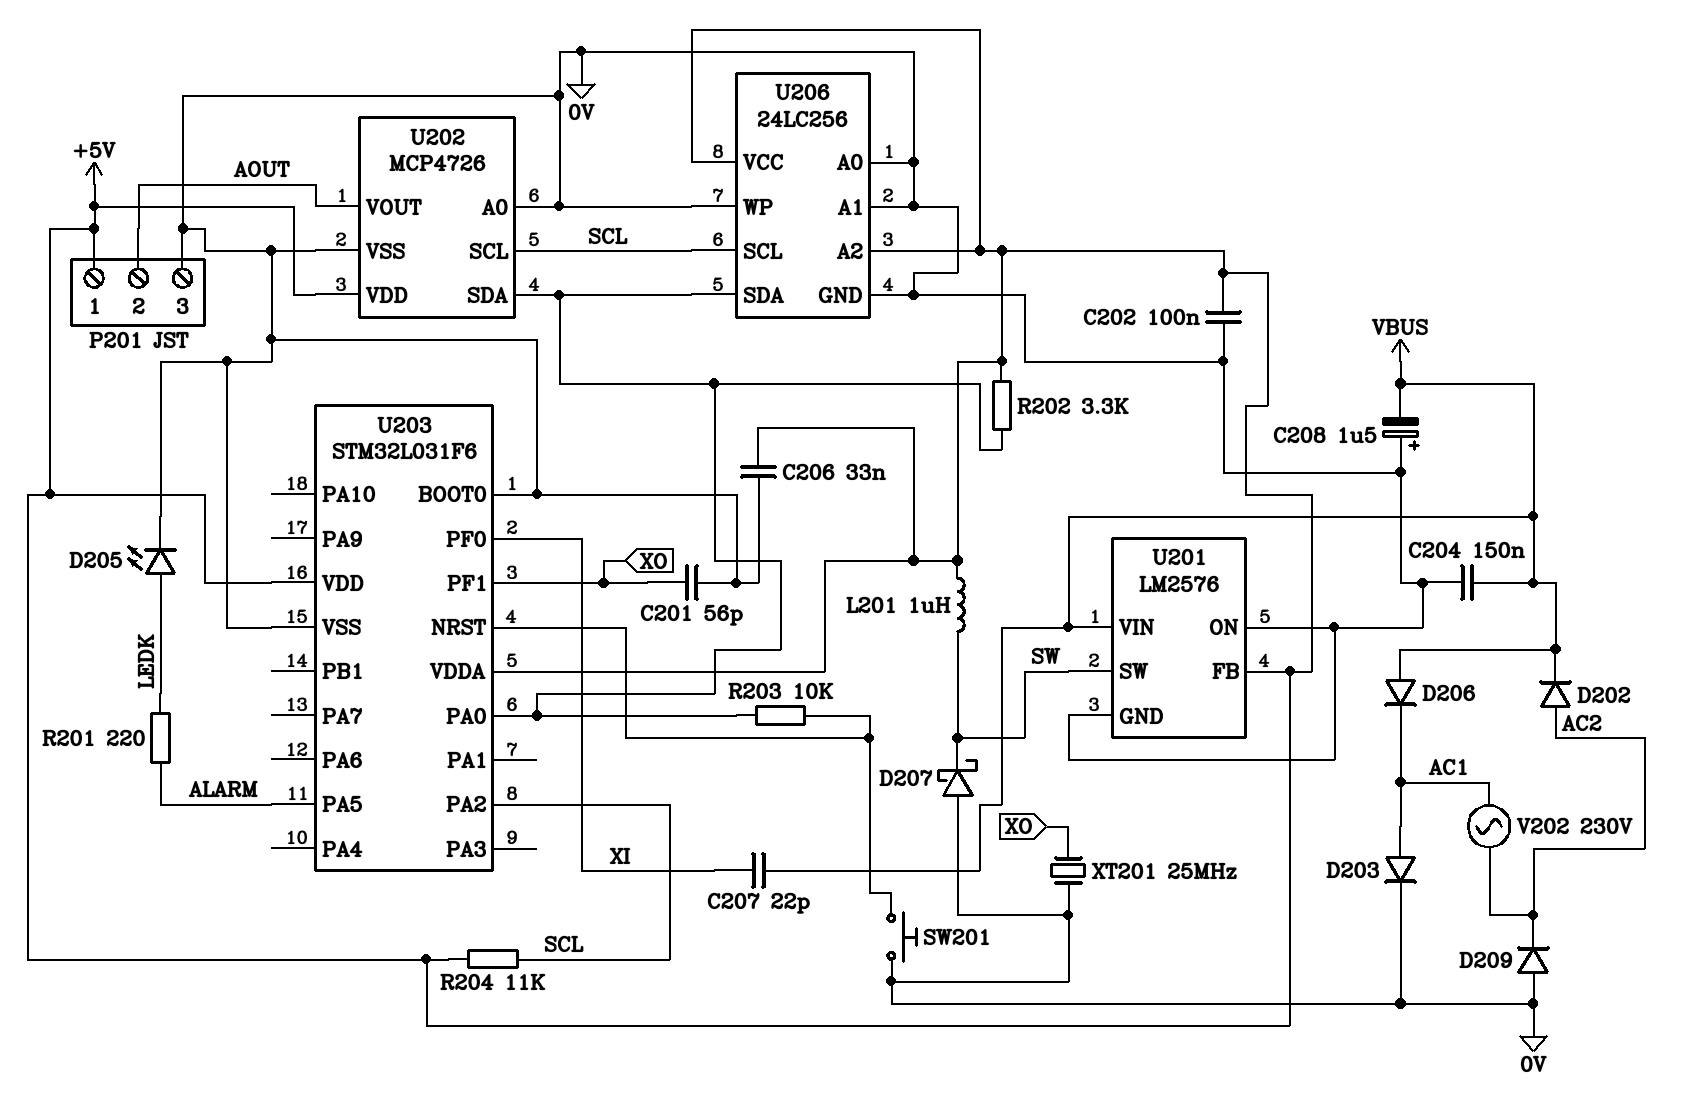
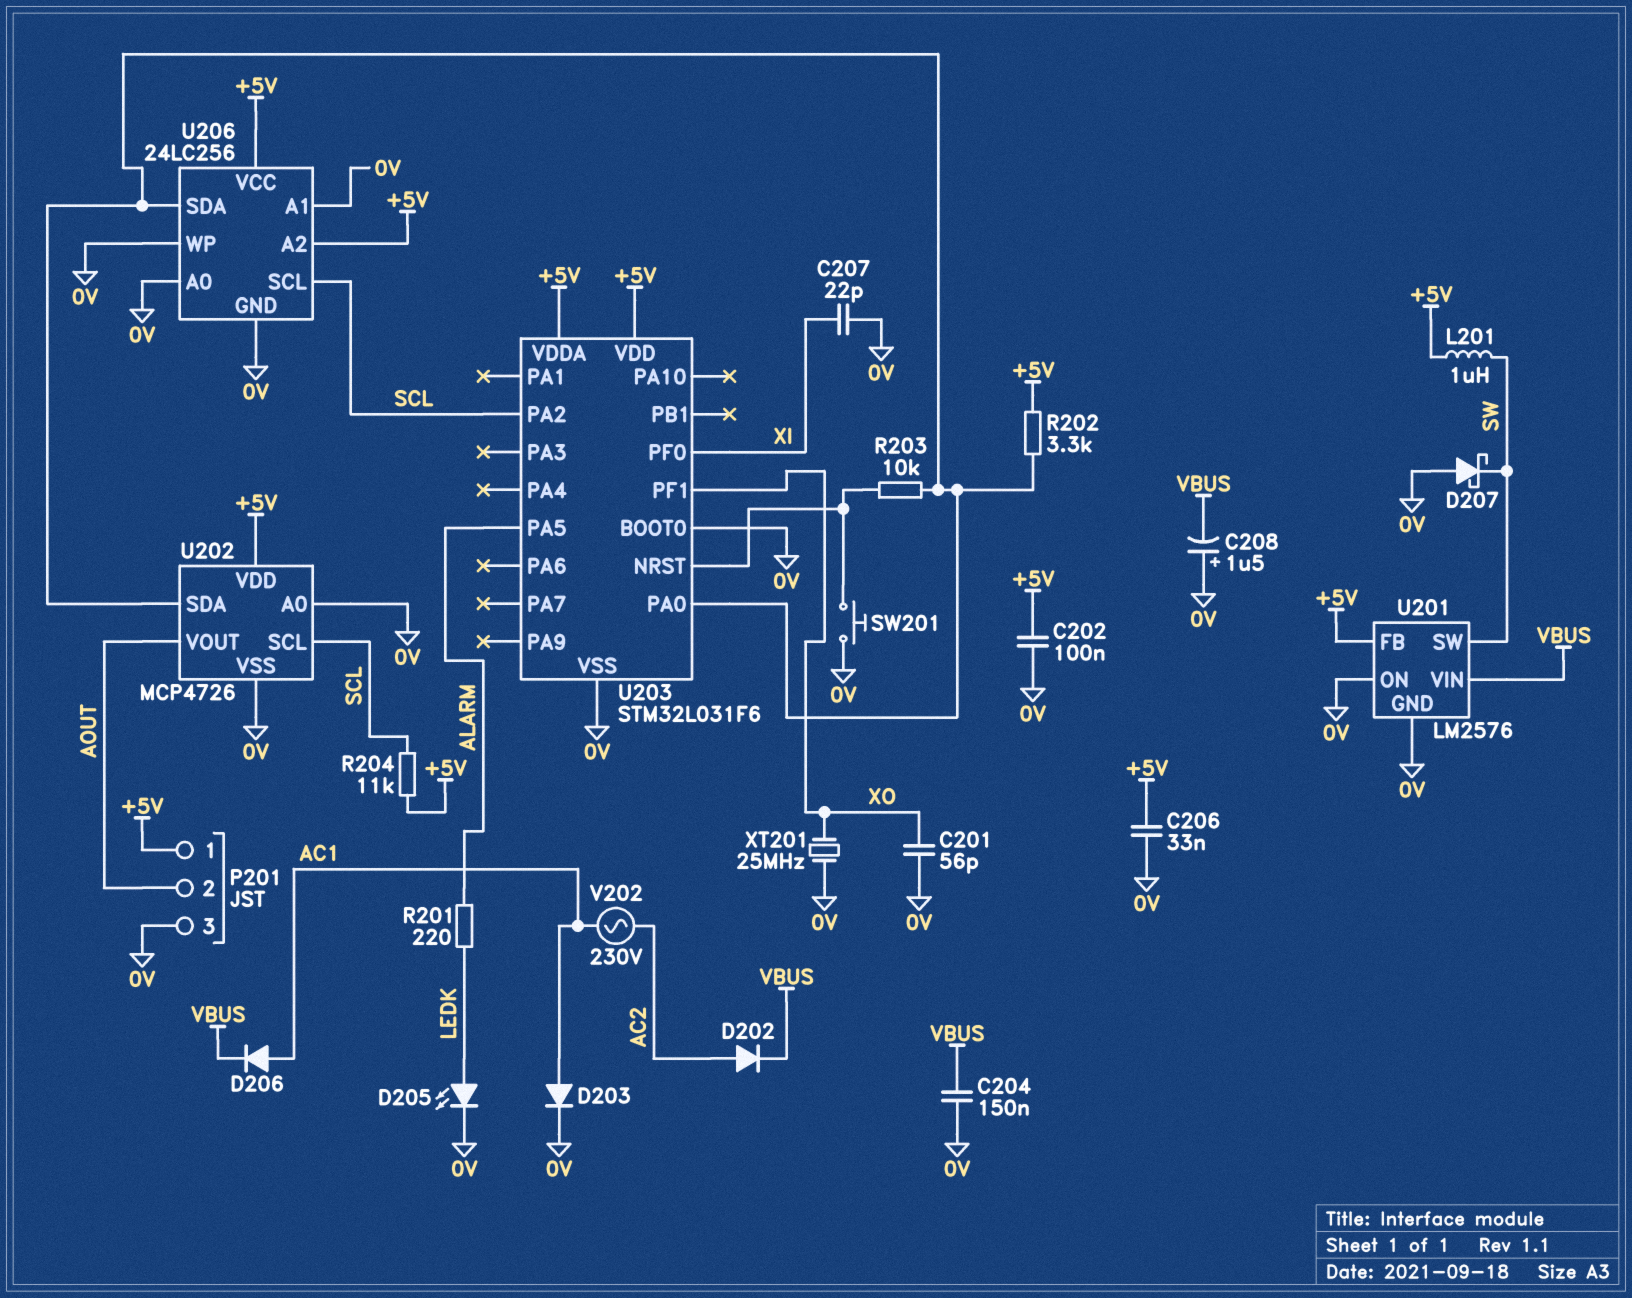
C207: 22pF (VBUS, XI) -> 22pF (0V, XI)
D206: diode (A VBUS, K AC1) -> diode (A AC1, K VBUS)
D209: diode (A 0V, K AC2) -> none

